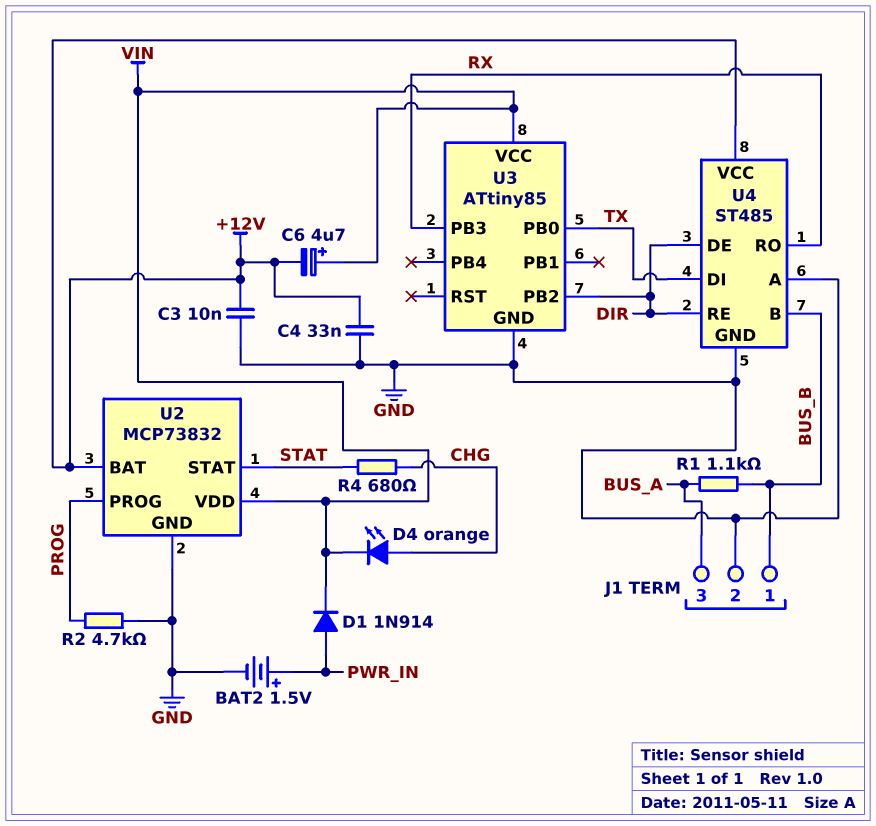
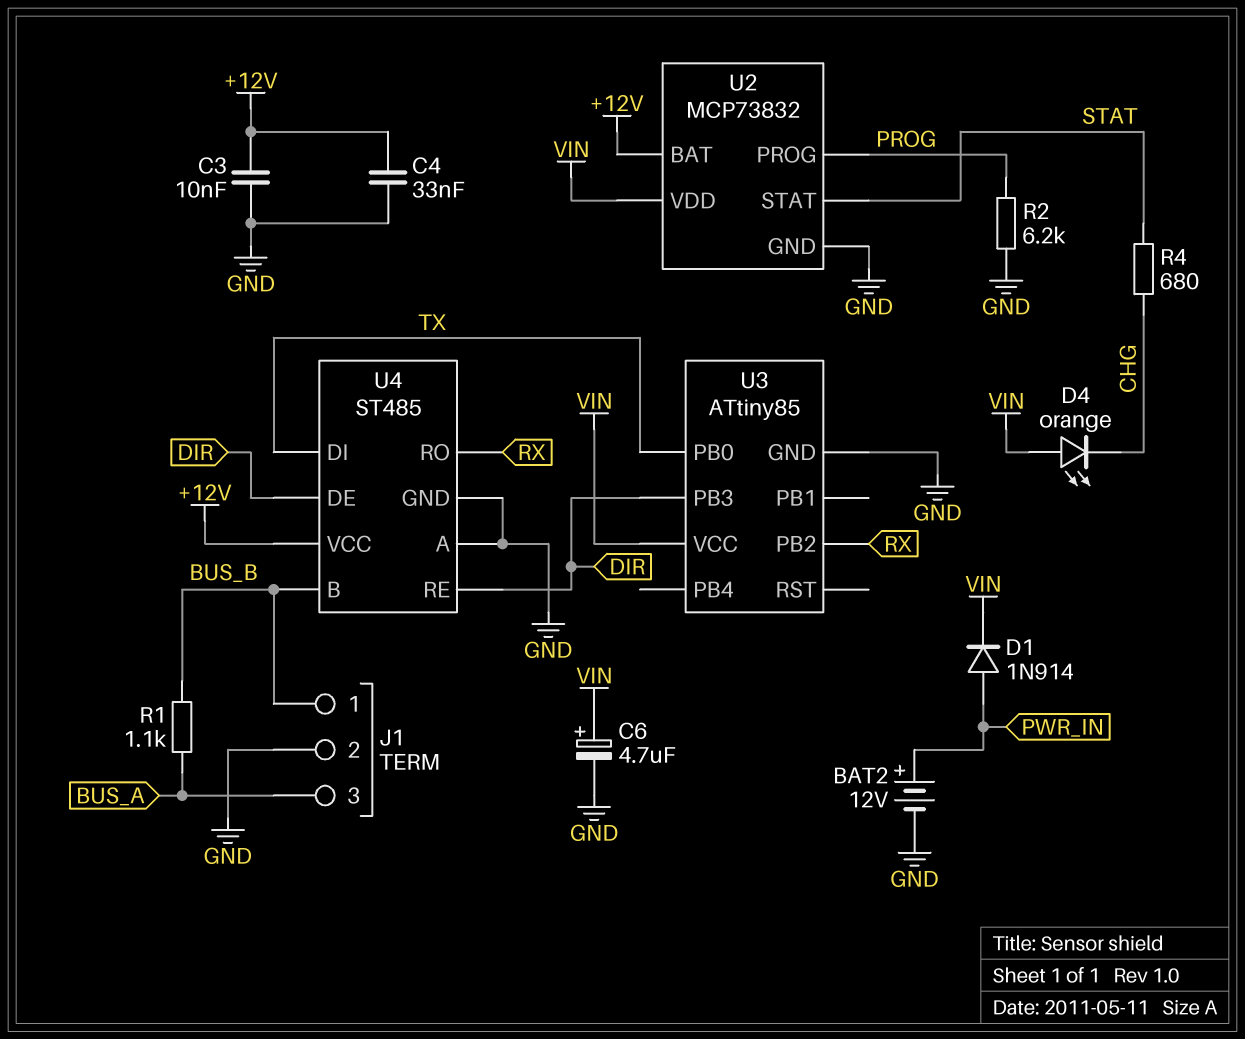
BAT2: 1.5V (plus PWR_IN, minus GND) -> 12V (plus PWR_IN, minus GND)
C6: 4.7uF (plus VIN, minus +12V) -> 4.7uF (plus VIN, minus GND)
D4: LED orange (A CHG, K VIN) -> LED orange (A VIN, K CHG)
R2: 4.7k (GND, PROG) -> 6.2k (GND, PROG)
U3 pin PB2: DIR -> RX
U3 pin PB3: RX -> DIR

